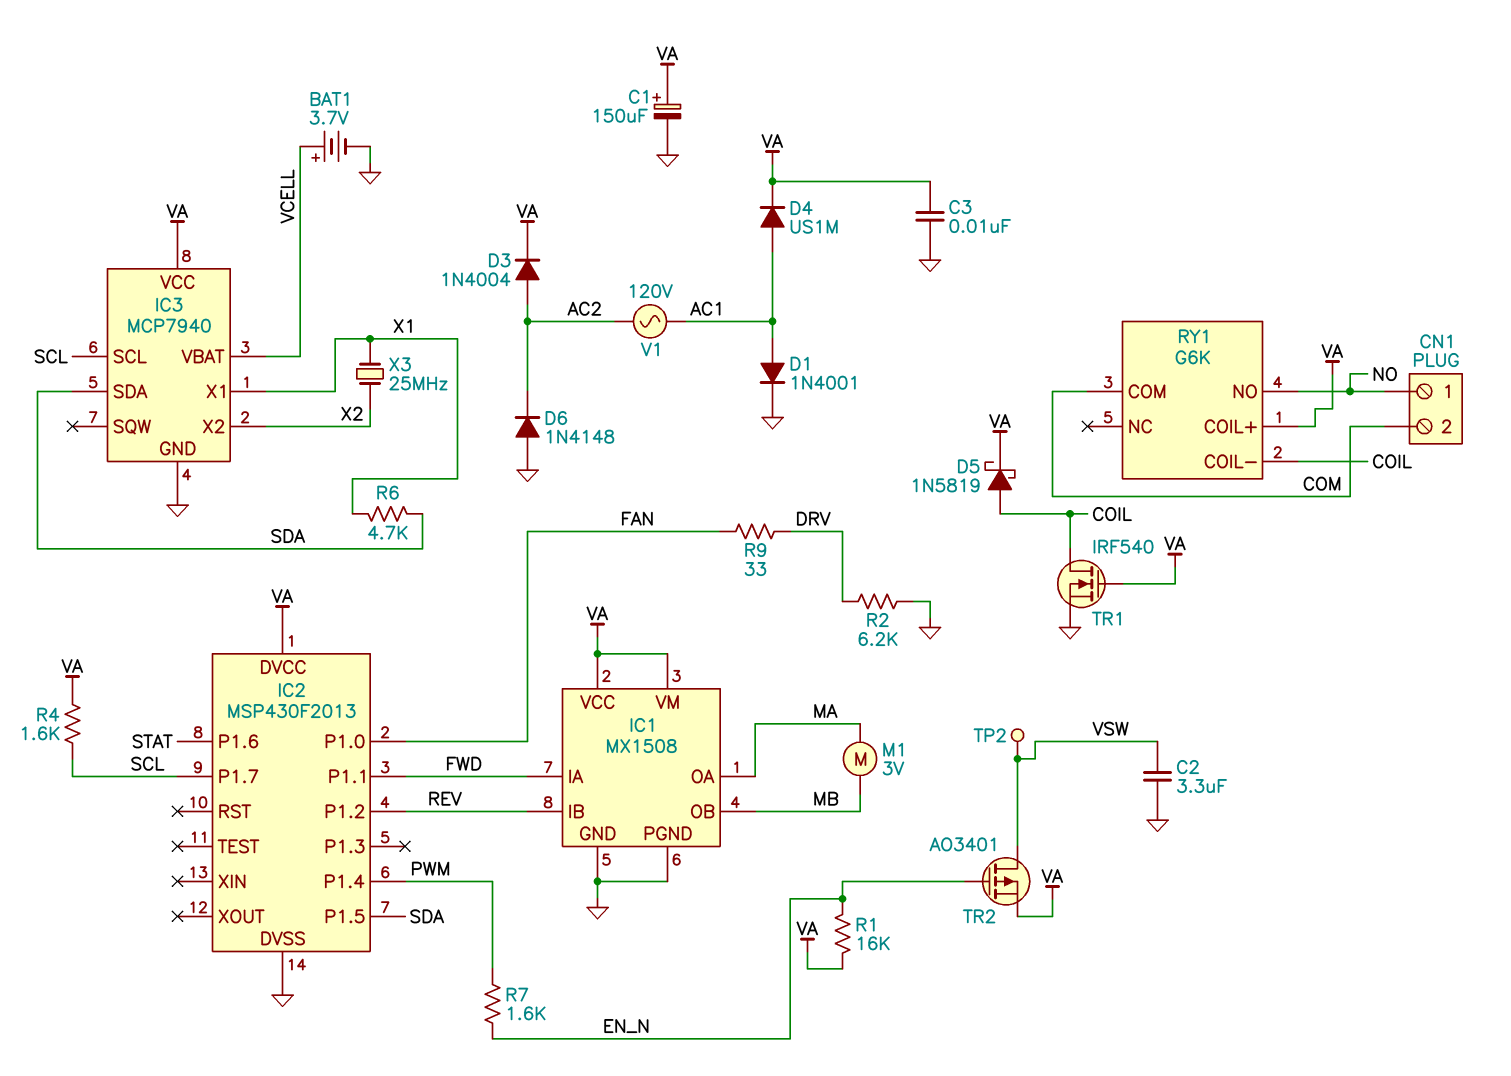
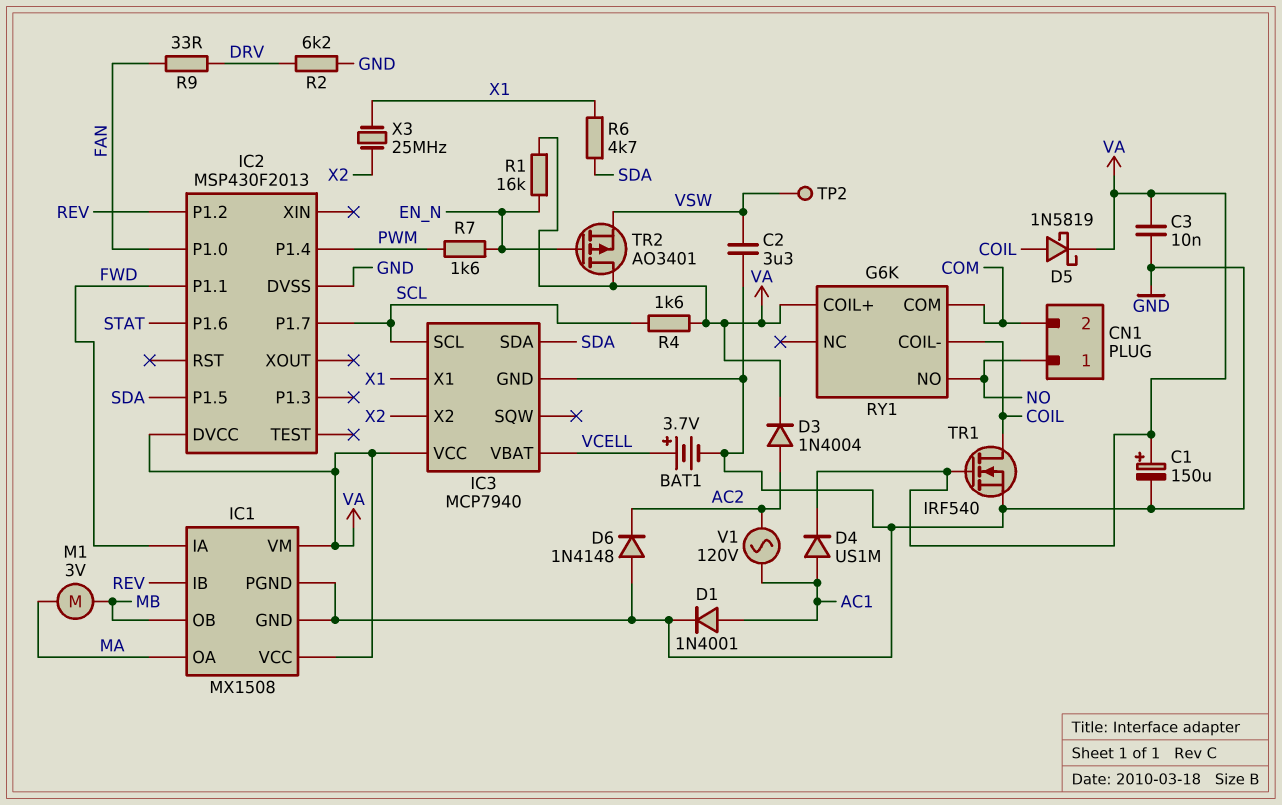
TR2: PMOS AO3401 (G EN_N, D VSW, S VA) -> PMOS AO3401 (G EN_N, D VA, S VSW)

